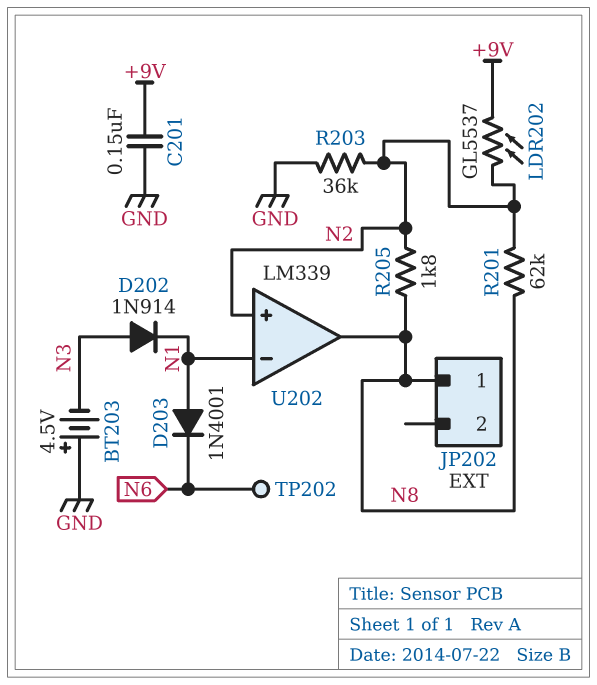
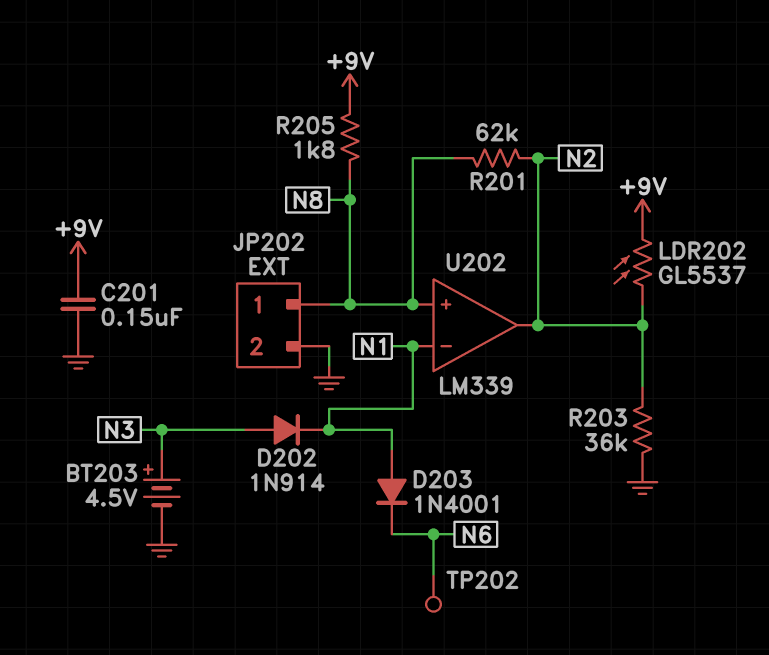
BT203: 4.5V (plus GND, minus N3) -> 4.5V (plus N3, minus GND)
JP202 pin 2: none -> GND
R205: 1.8k (N2, N8) -> 1.8k (+9V, N8)
U202 pin in+: N2 -> N8
U202 pin out: N8 -> N2

